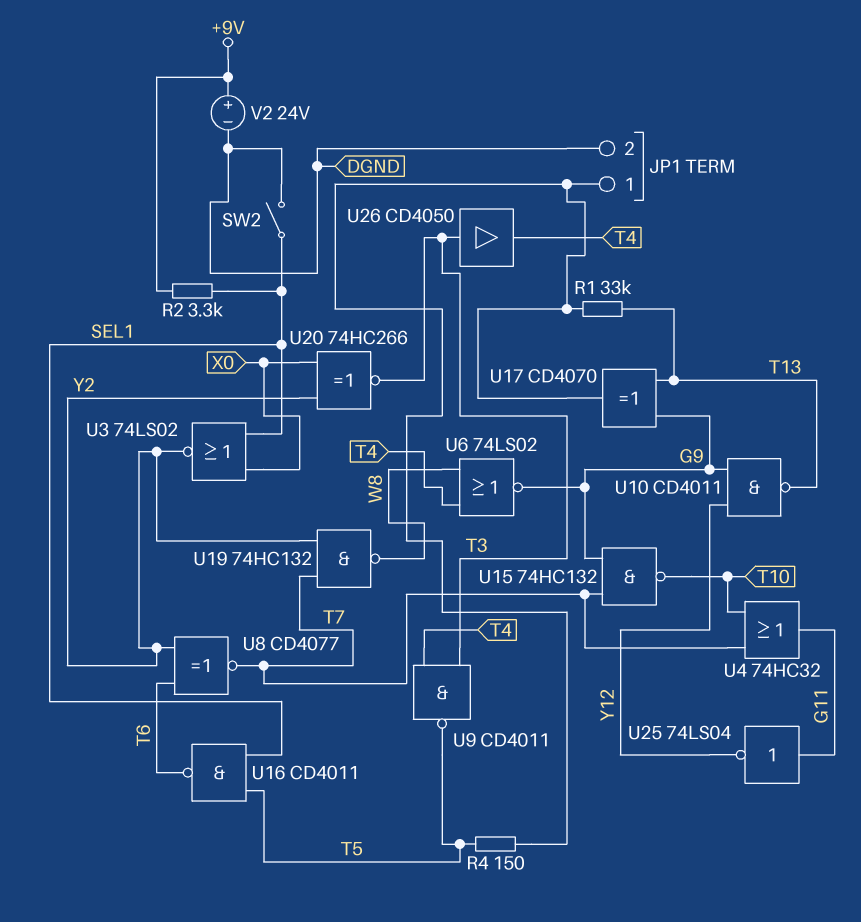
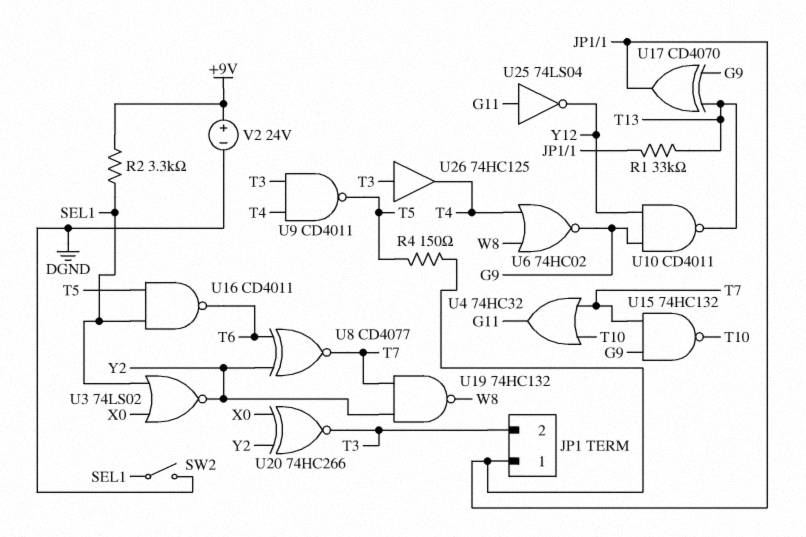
JP1 pin 2: DGND -> T3
U6: NOR 74LS02 (in T4, in W8, out G9) -> NOR 74HC02 (in T4, in W8, out G9)
U26: buffer CD4050 (in T3, out T4) -> buffer 74HC125 (in T3, out T4)

